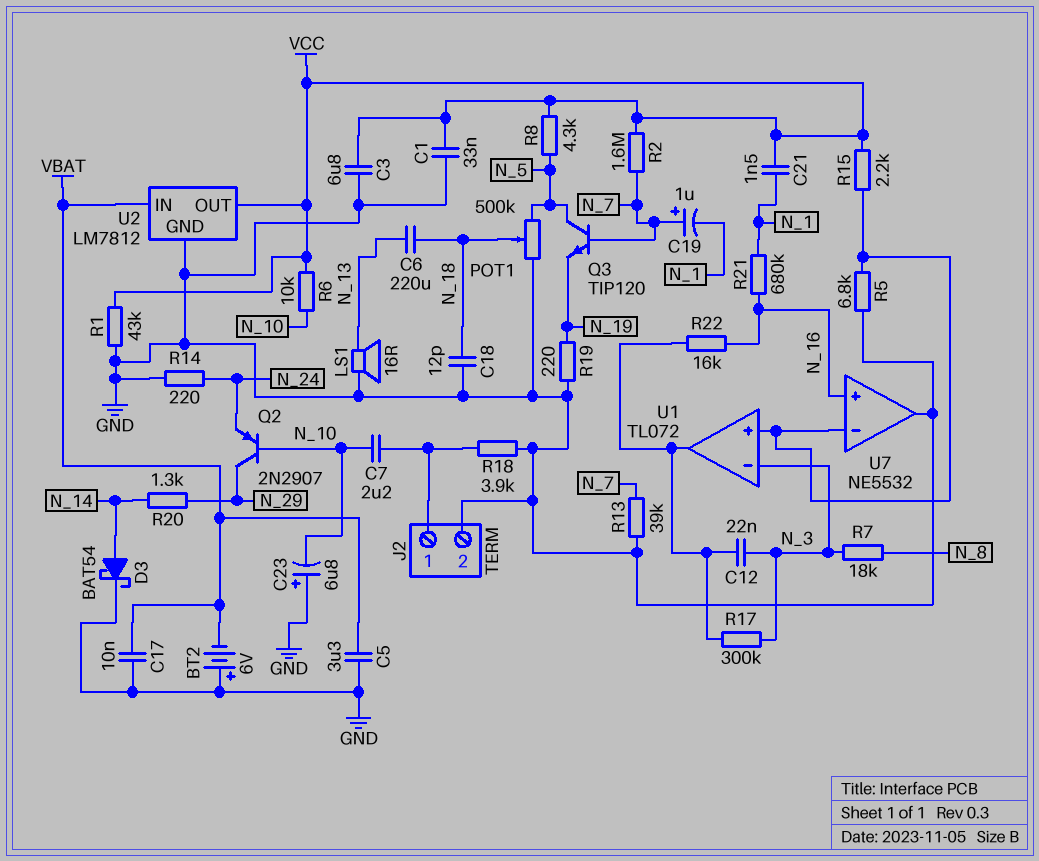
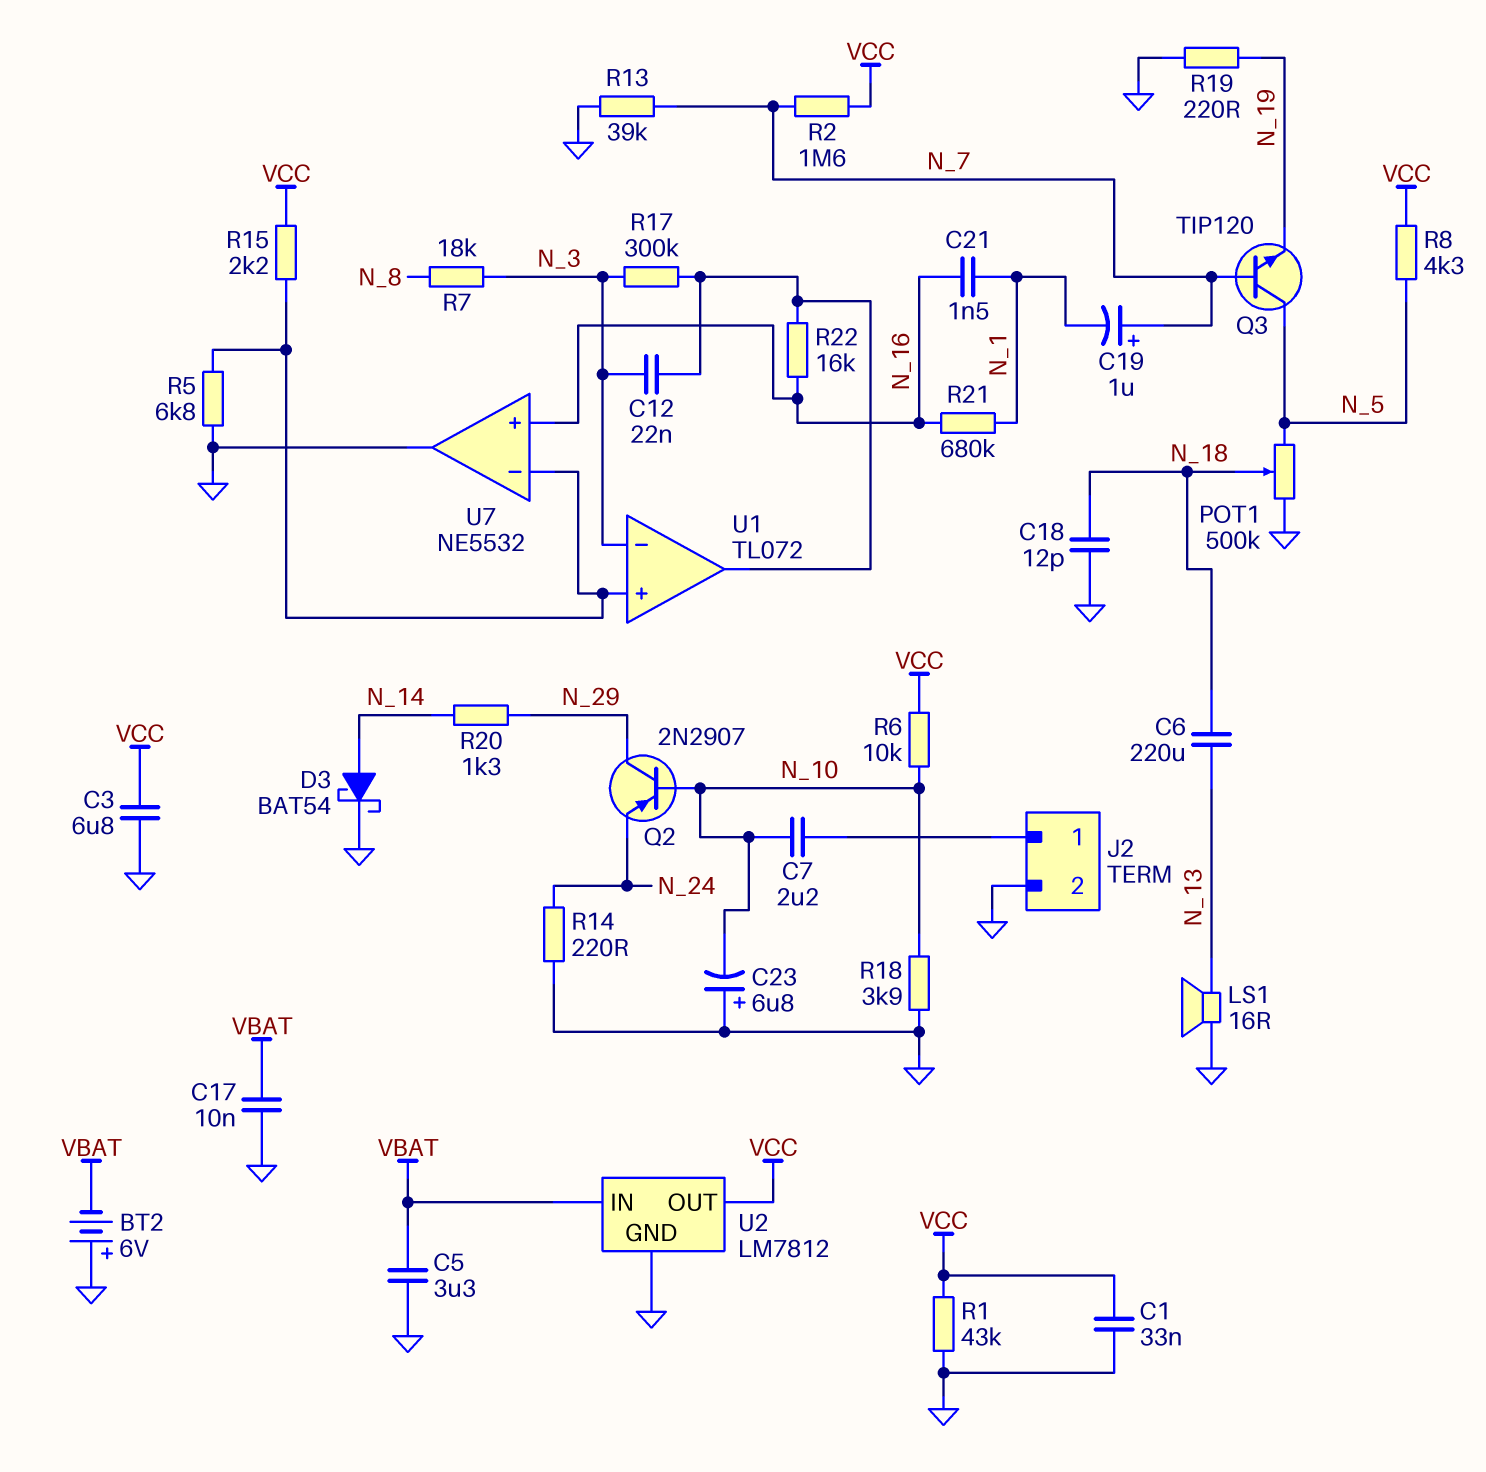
C21: 1.5nF (N_1, VCC) -> 1.5nF (N_1, N_16)
R18: 3.9k (GND, J2/1) -> 3.9k (GND, N_10)

